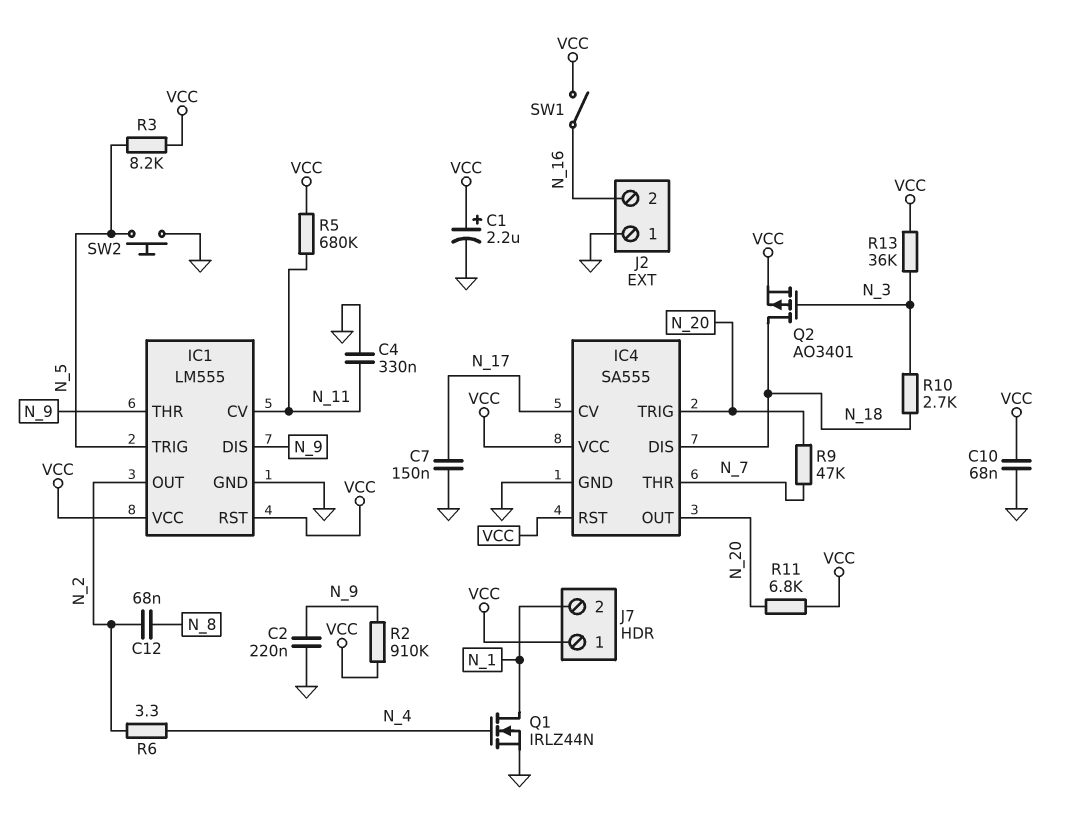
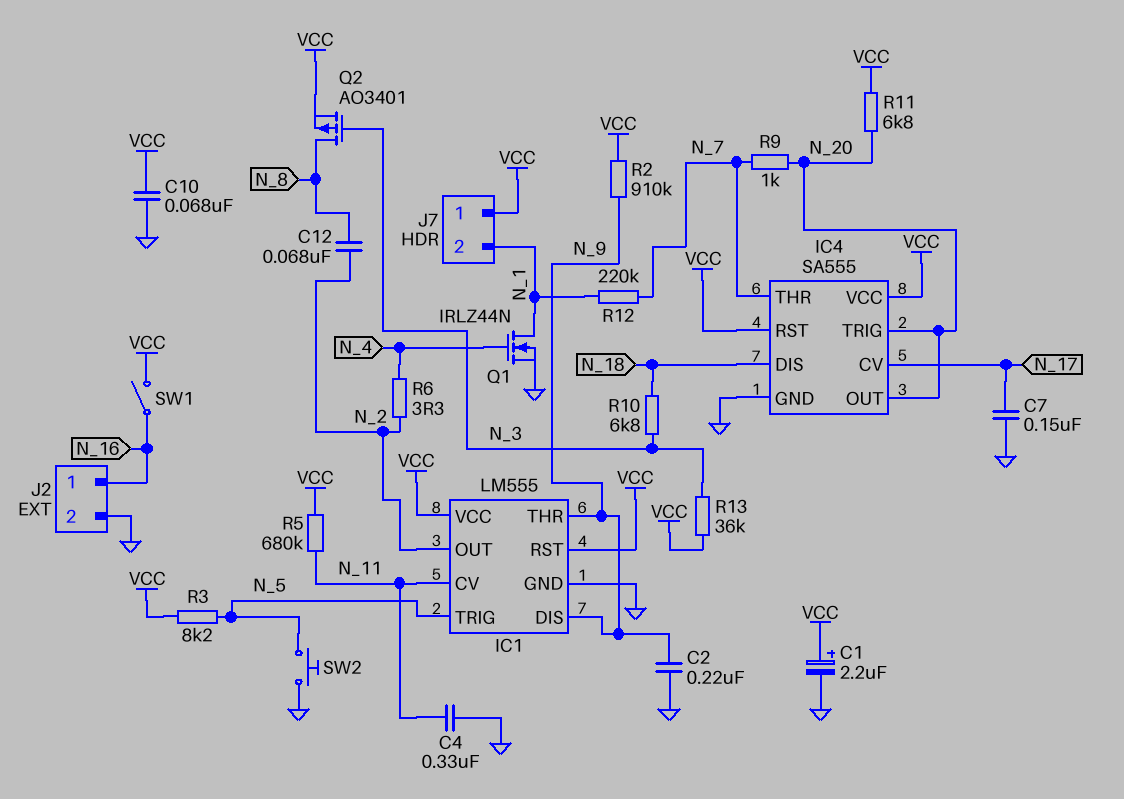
J2 pin 1: GND -> N_16
J2 pin 2: N_16 -> GND
Q2: PMOS AO3401 (G N_3, D N_18, S VCC) -> PMOS AO3401 (G N_3, D N_8, S VCC)
R9: 47k (N_7, N_20) -> 1k (N_7, N_20)
R10: 2.7k (N_3, N_18) -> 6.8k (N_3, N_18)
R12: none -> 220k (N_1, N_7)

